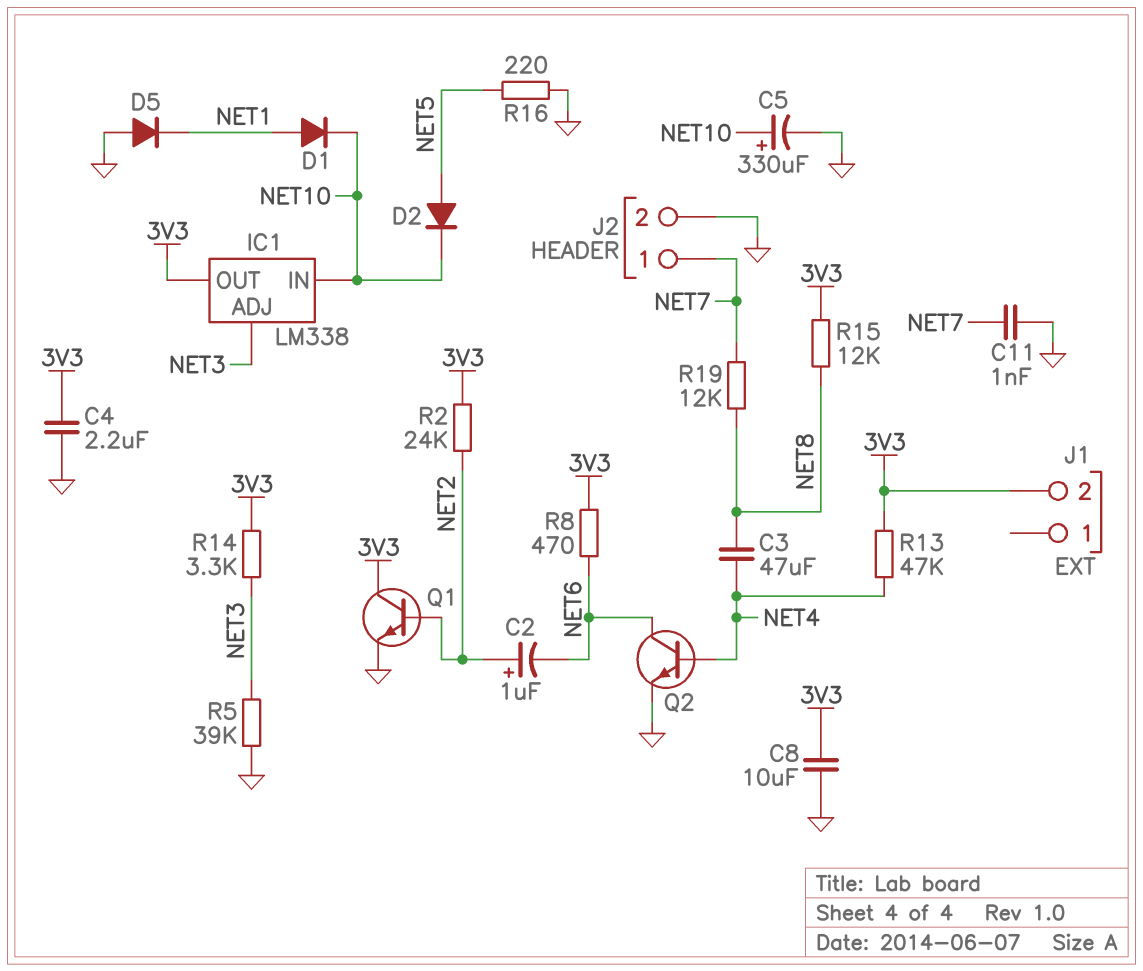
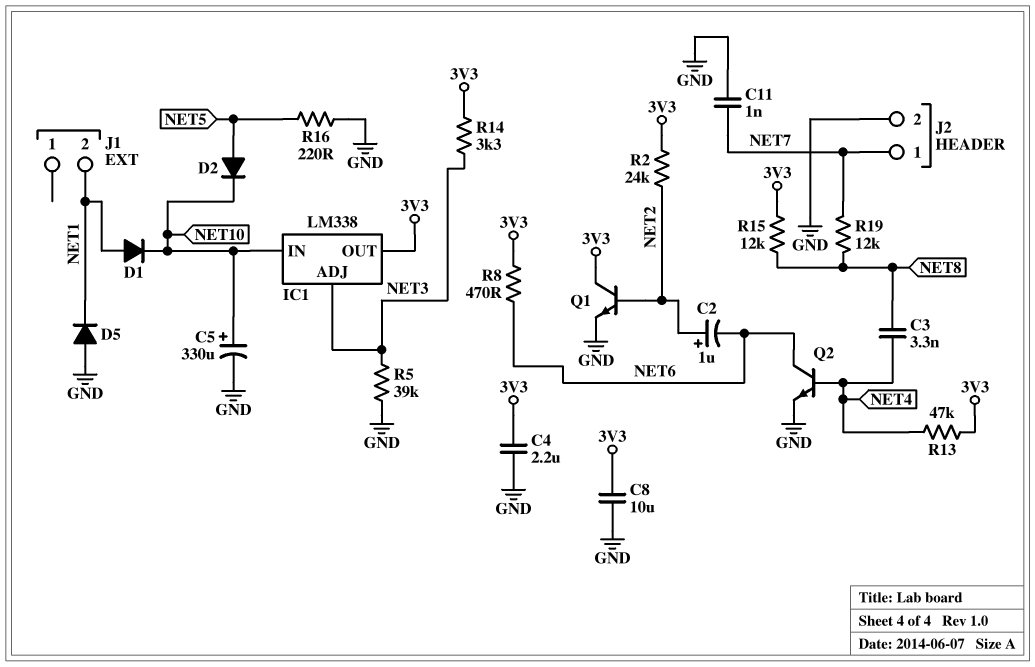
C3: 47uF (NET4, NET8) -> 3.3nF (NET4, NET8)
J1 pin 2: 3V3 -> NET1

